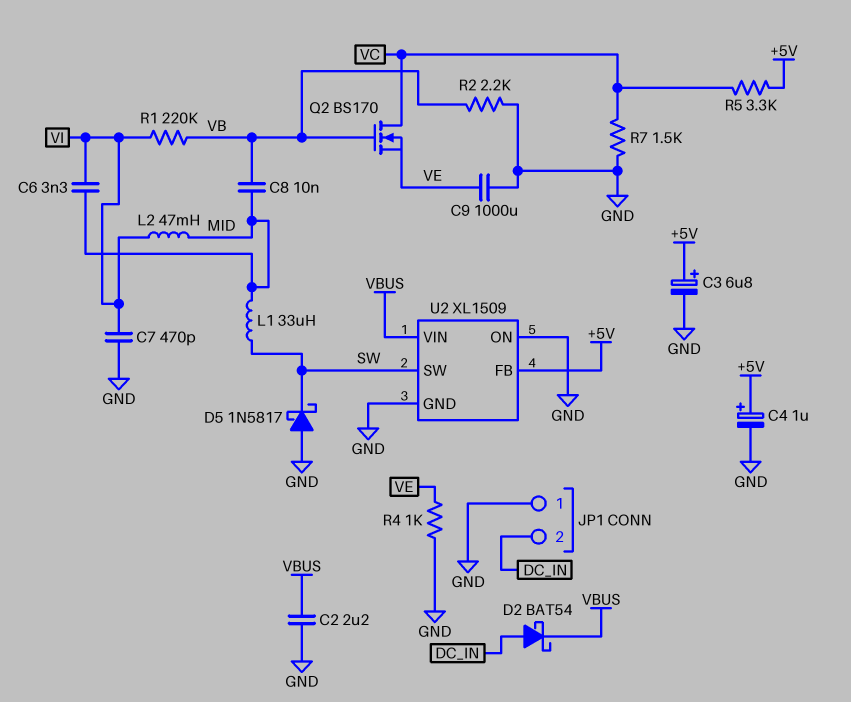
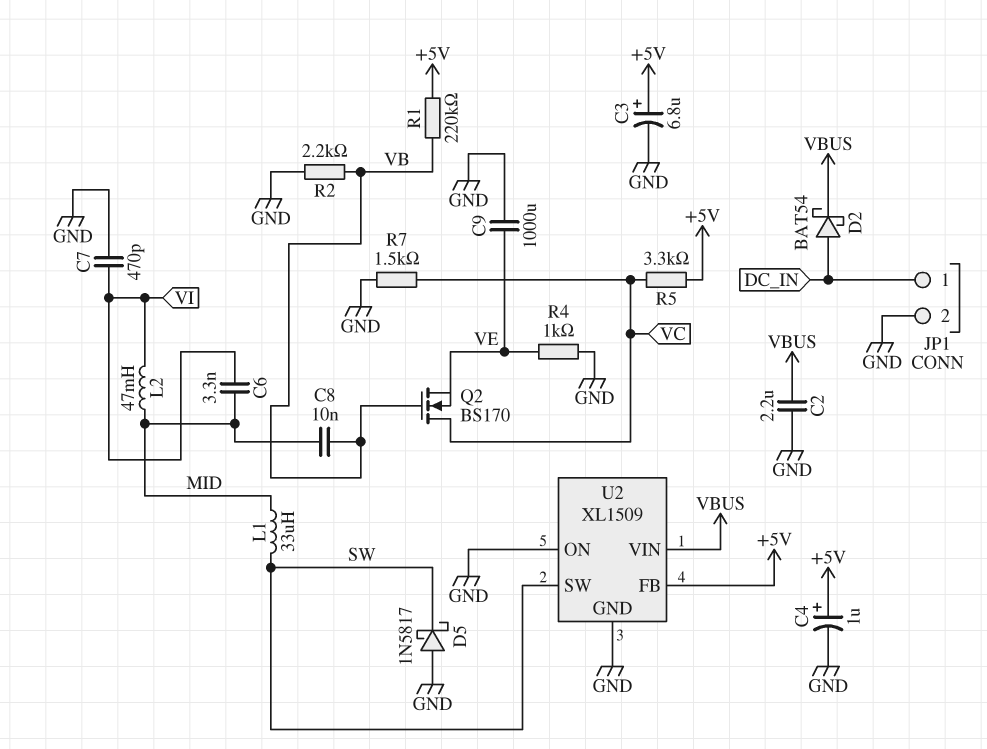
JP1 pin 1: GND -> DC_IN
JP1 pin 2: DC_IN -> GND
R1: 220k (VB, VI) -> 220k (+5V, VB)

